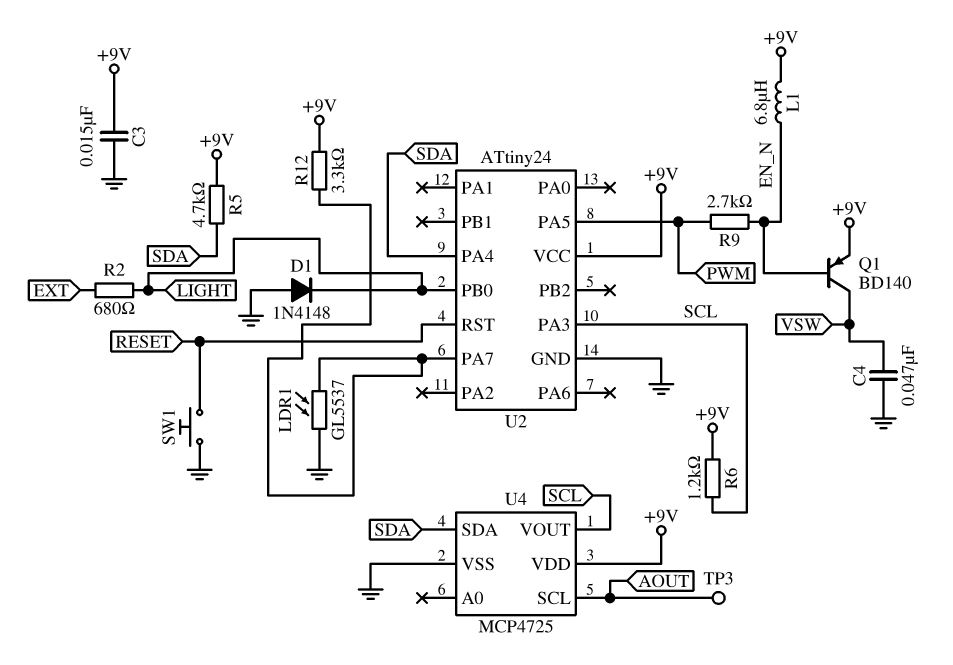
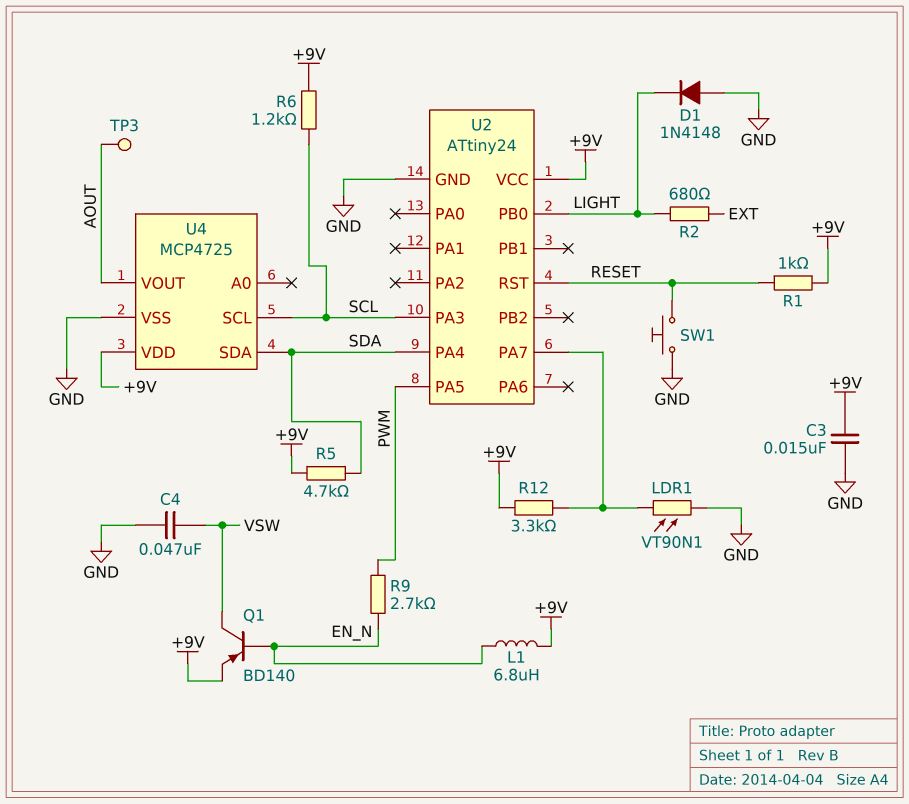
LDR1: GL5537 (GND, U2/PA7) -> VT90N1 (GND, U2/PA7)
R1: none -> 1k (+9V, RESET)
U4 pin SCL: AOUT -> SCL
U4 pin VOUT: SCL -> AOUT

